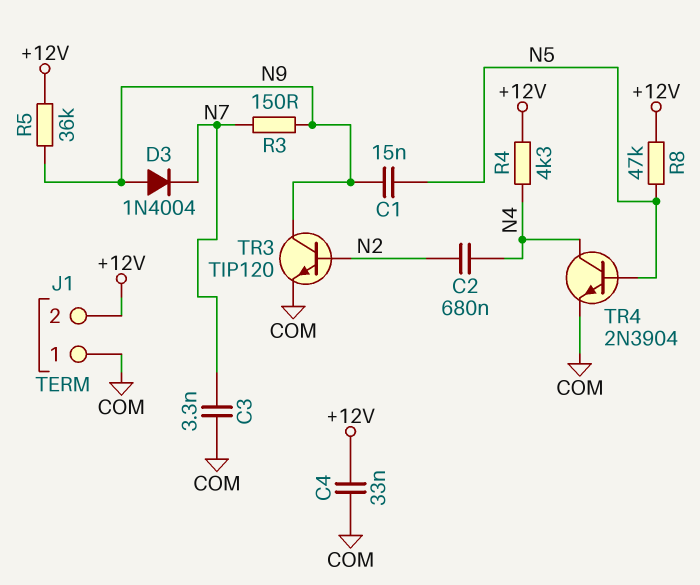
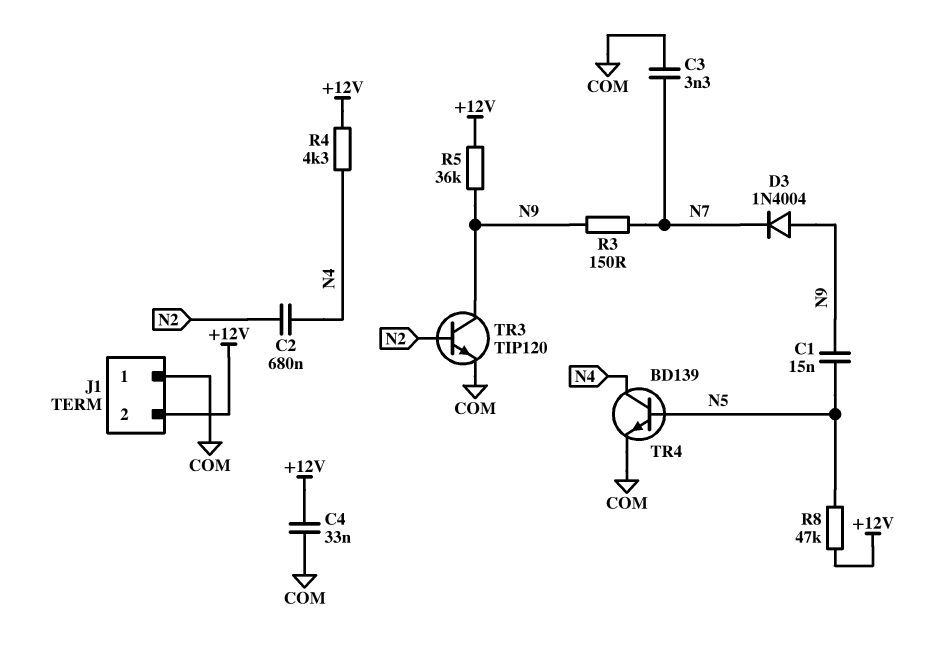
TR4: NPN 2N3904 (B N5, C N4, E COM) -> NPN BD139 (B N5, C N4, E COM)

